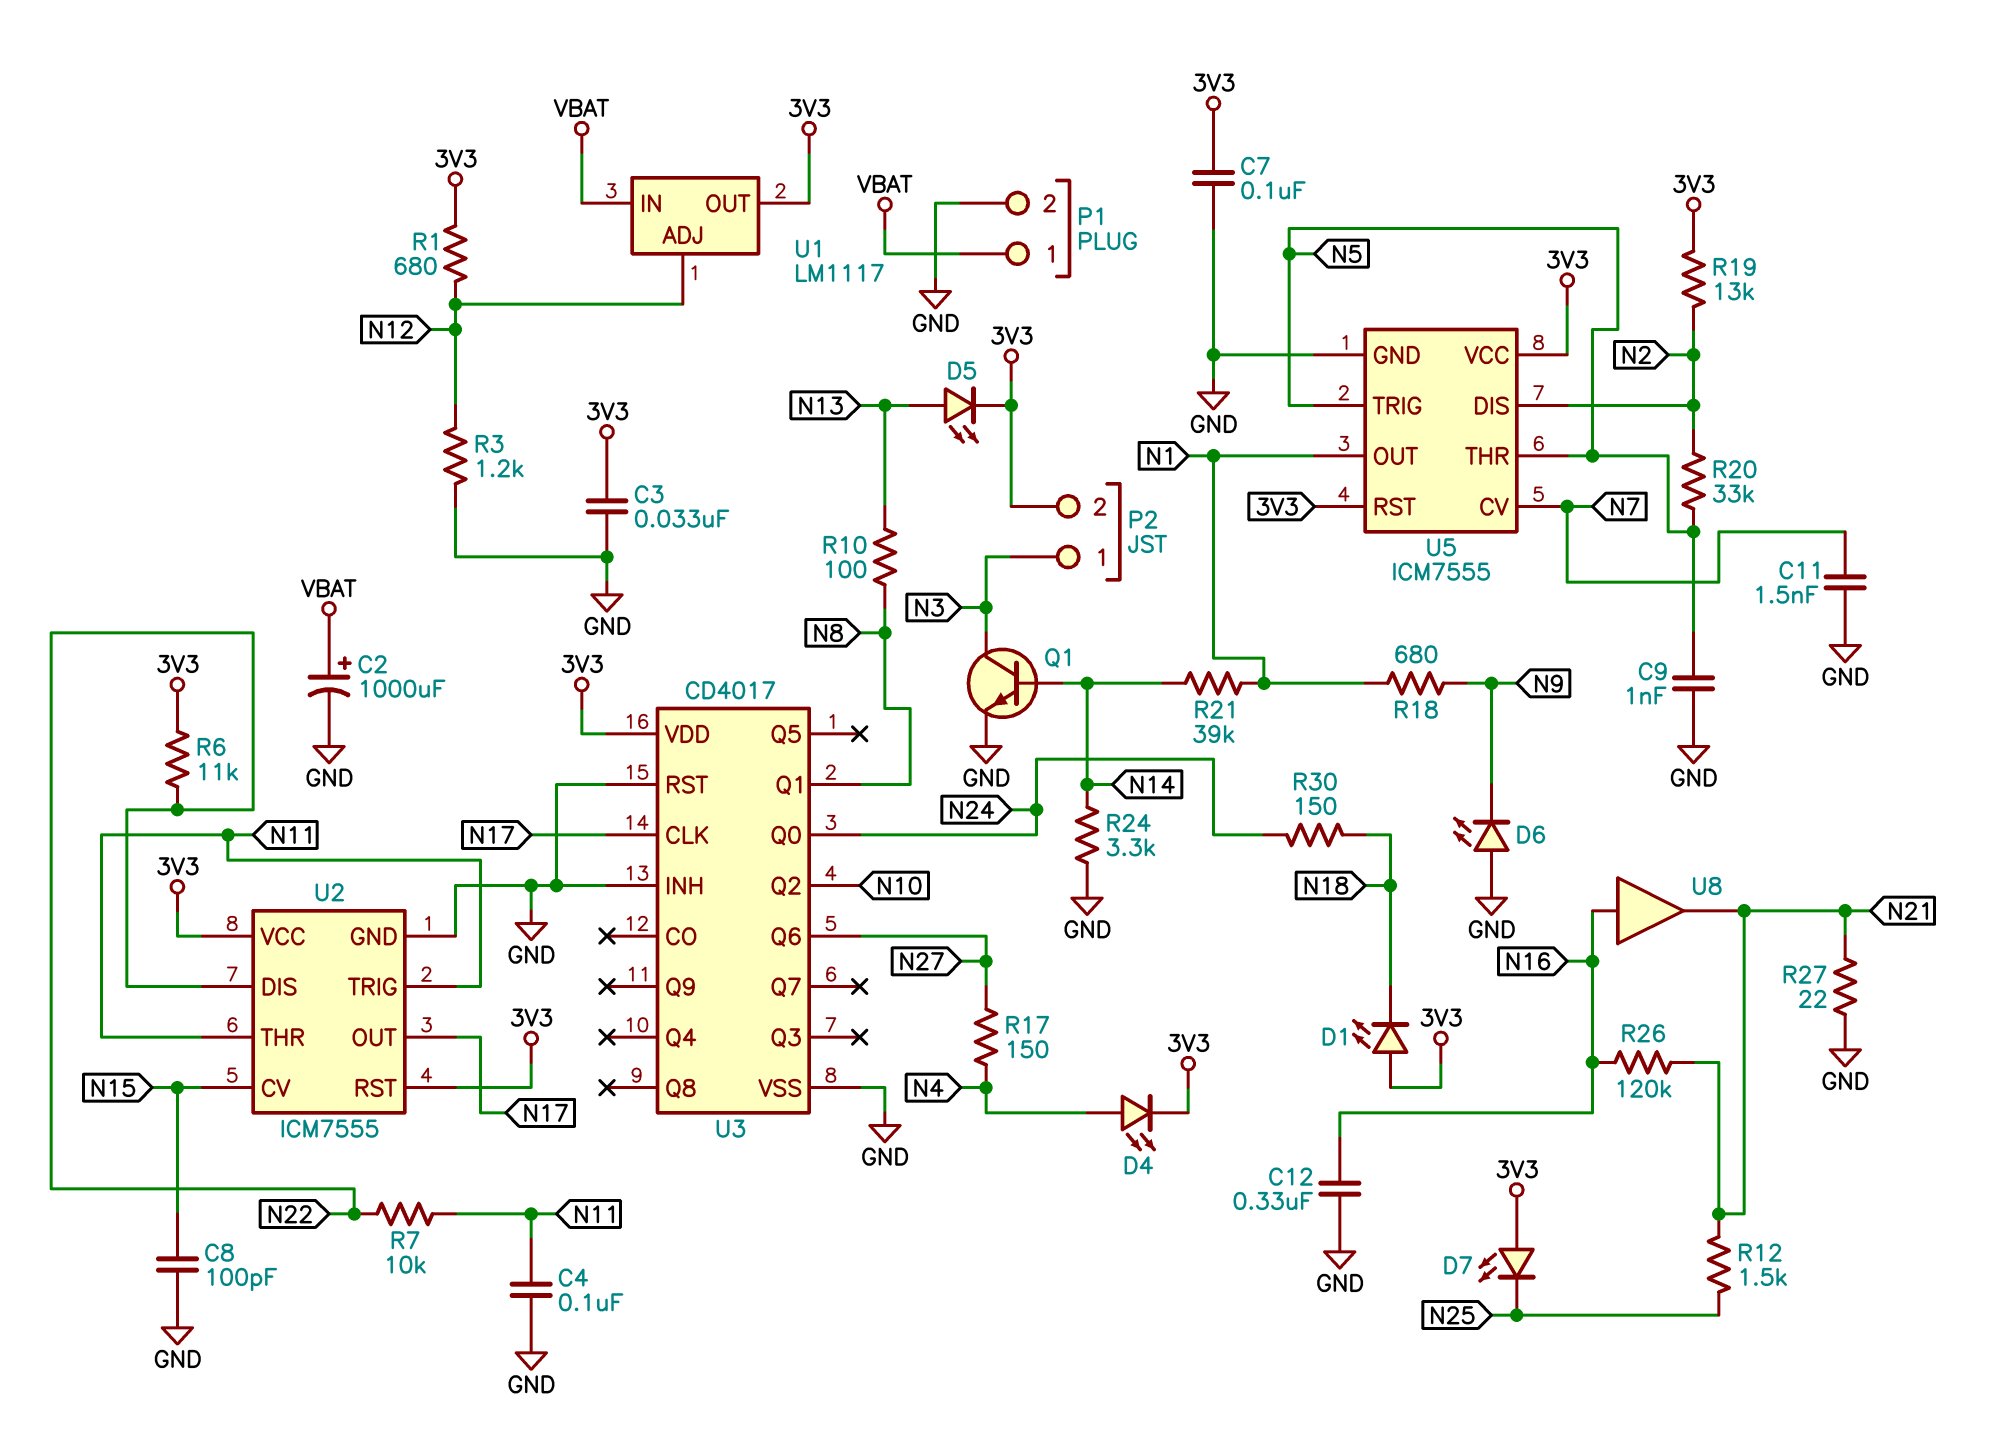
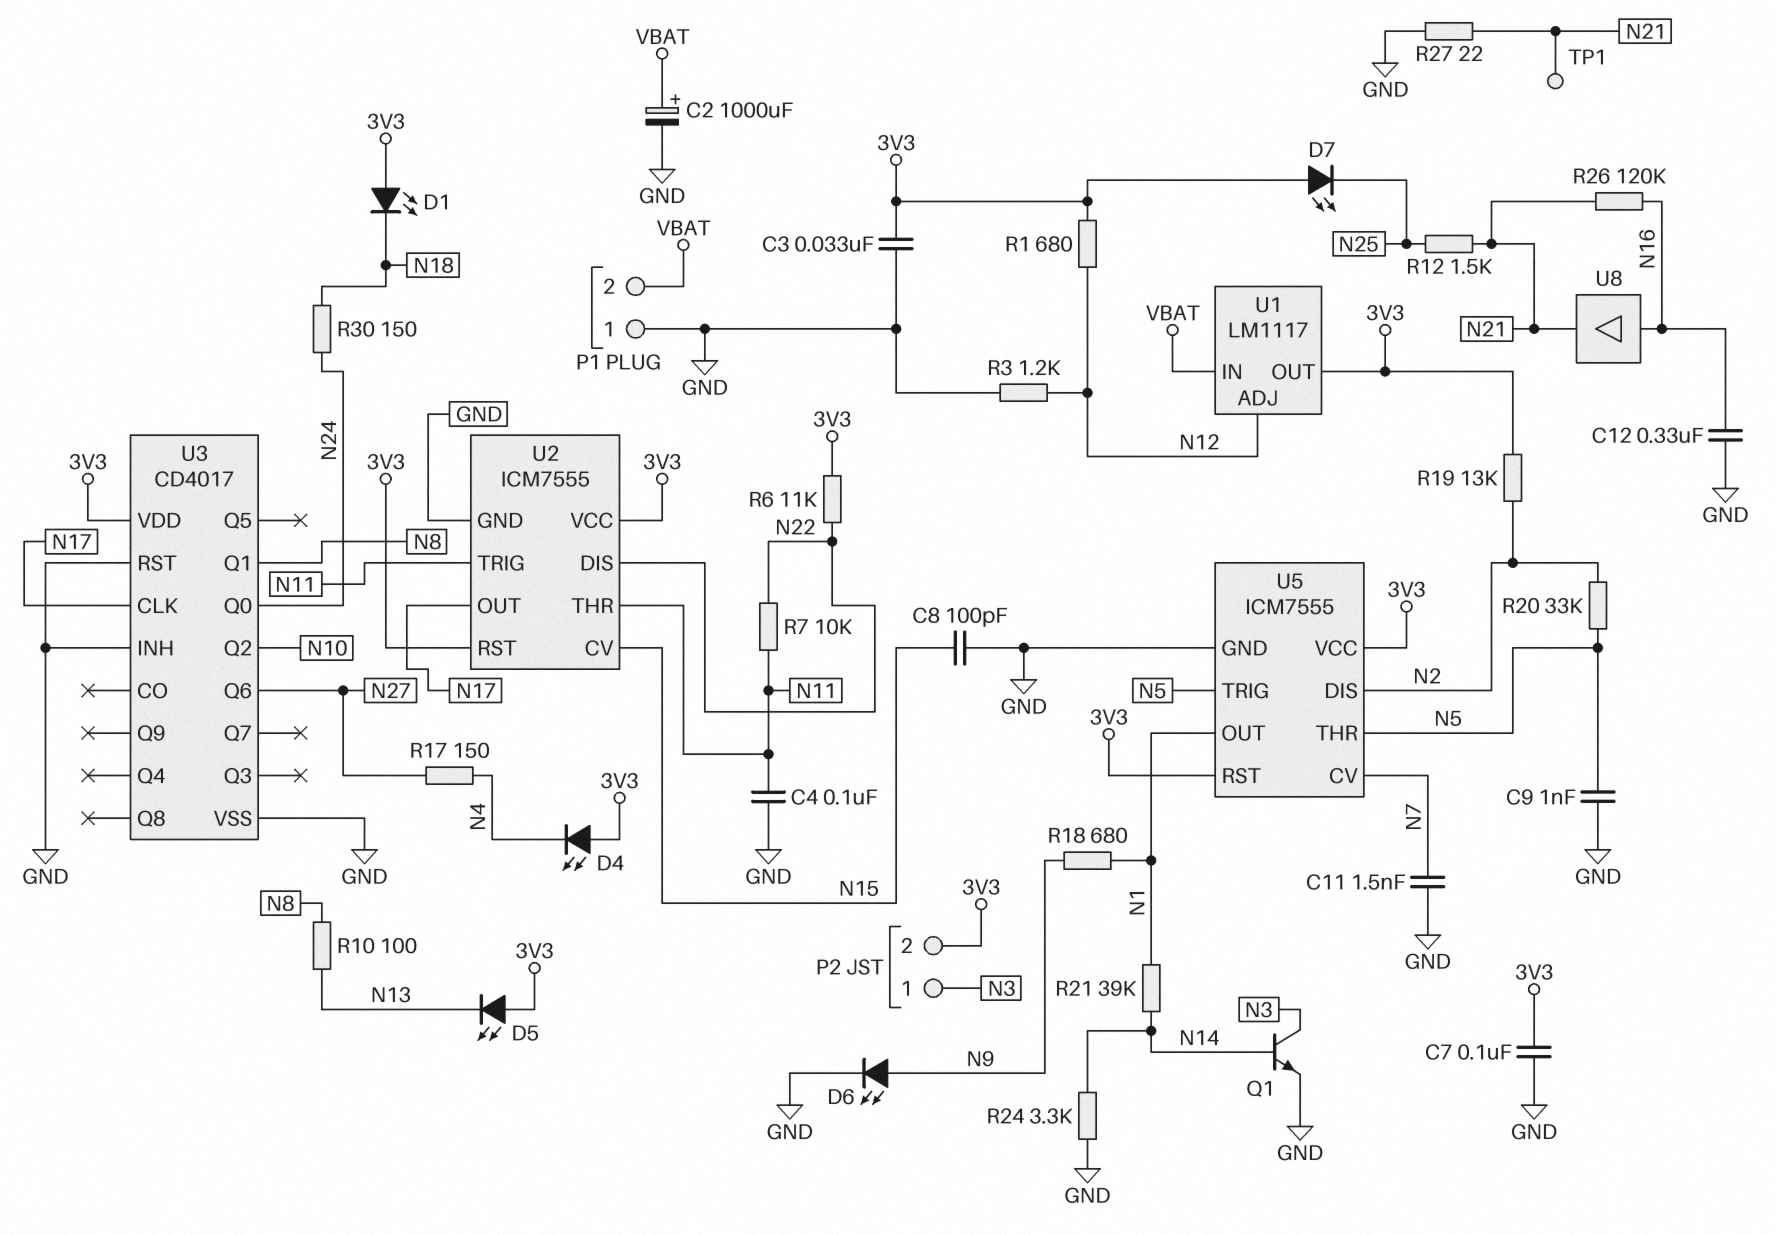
D4: LED (A N4, K 3V3) -> LED (A 3V3, K N4)
D5: LED (A N13, K 3V3) -> LED (A 3V3, K N13)
D6: LED (A GND, K N9) -> LED (A N9, K GND)
P1 pin 1: VBAT -> GND
P1 pin 2: GND -> VBAT
TP1: none -> test point (N21)

